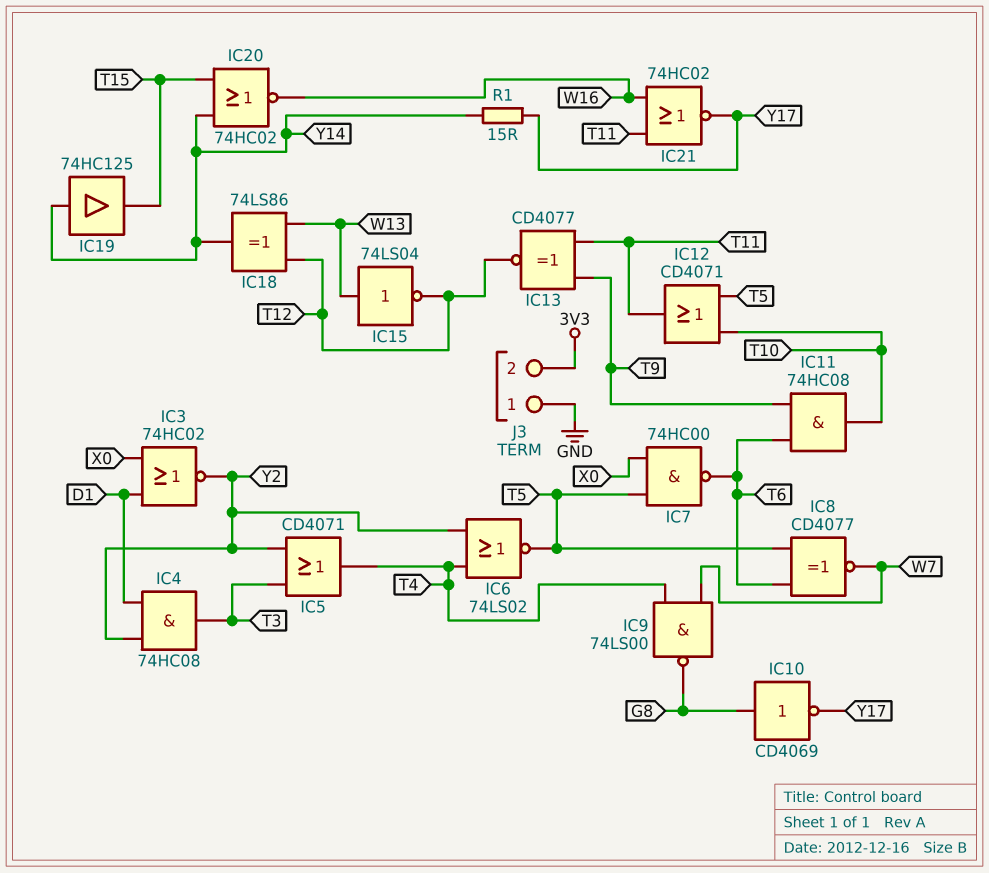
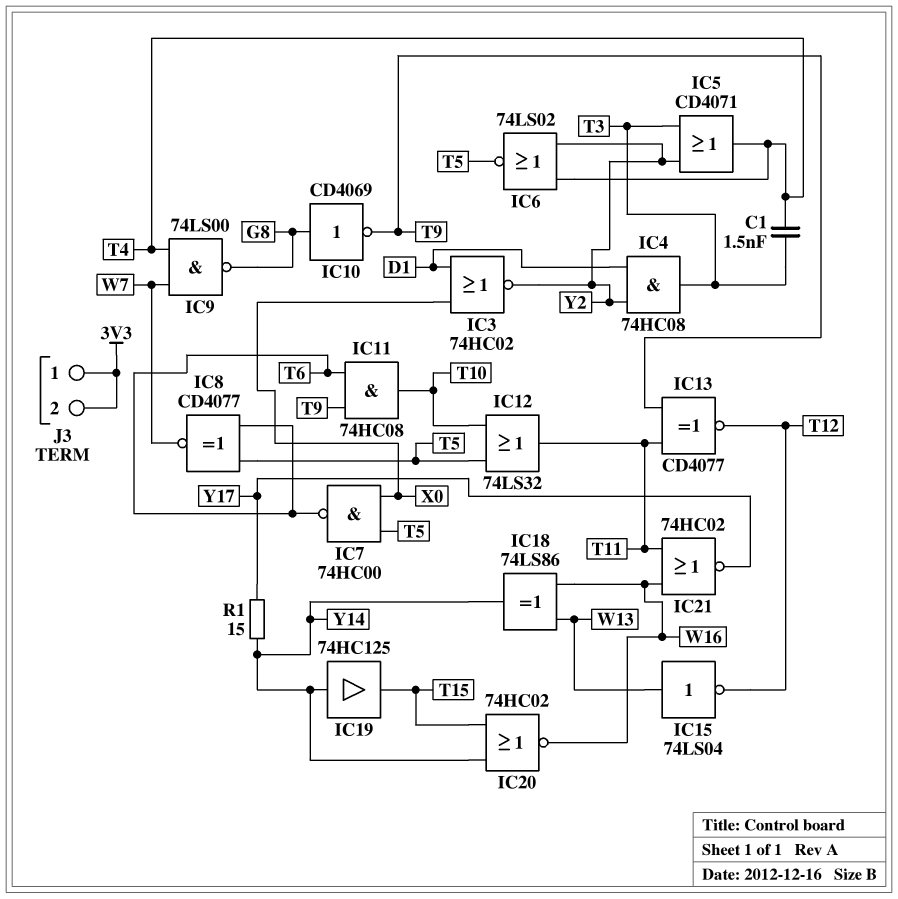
C1: none -> 1.5nF (T3, T4)
IC10: NOT CD4069 (in G8, out Y17) -> NOT CD4069 (in G8, out T9)
IC12: OR CD4071 (in T5, in T10, out T11) -> OR 74LS32 (in T5, in T10, out T11)
IC18: XOR 74LS86 (in T12, in W13, out Y14) -> XOR 74LS86 (in W13, in W16, out Y14)
J3 pin 1: GND -> 3V3

